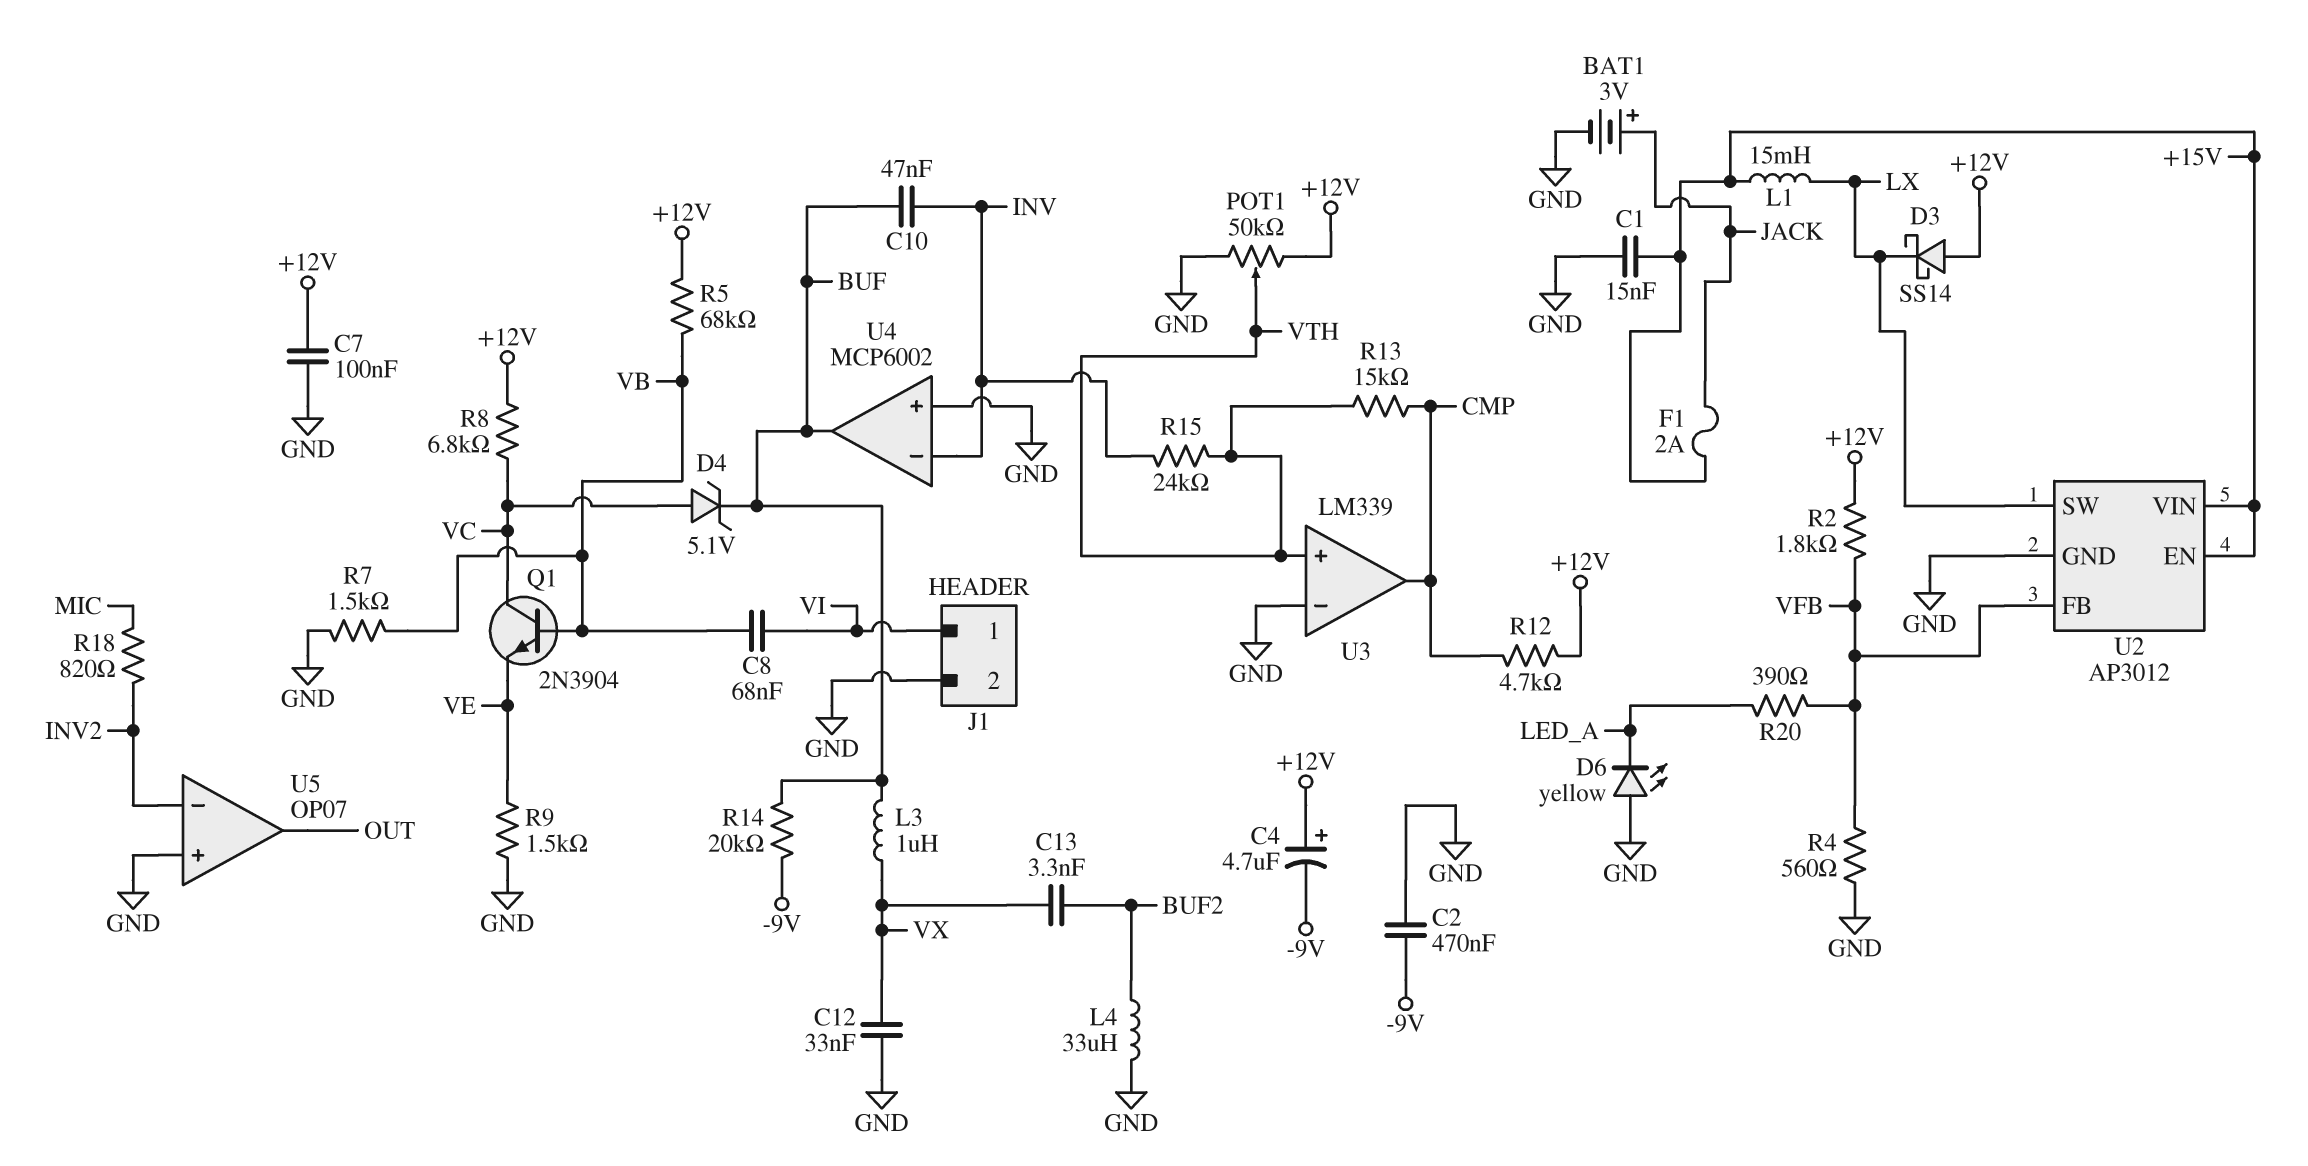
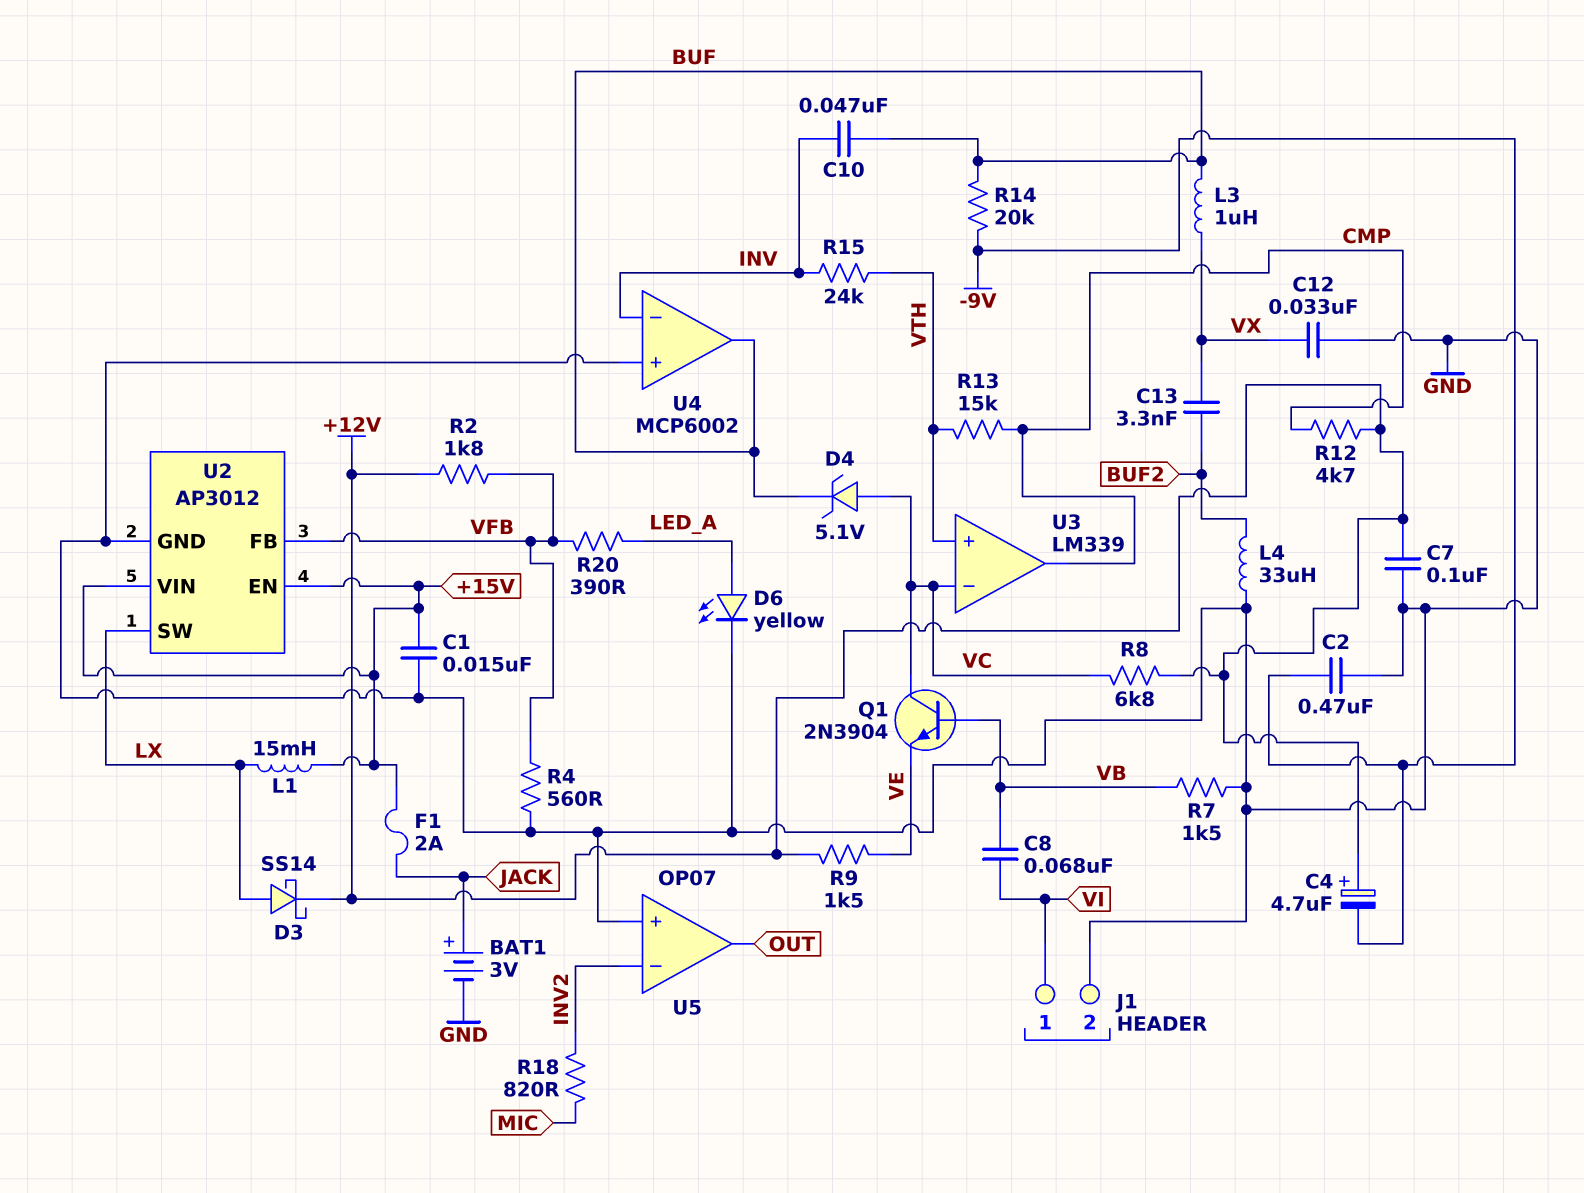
D3: schottky SS14 (A +12V, K LX) -> schottky SS14 (A LX, K +12V)
D6: LED yellow (A GND, K LED_A) -> LED yellow (A LED_A, K GND)
POT1: 50k (+12V, GND, wiper VTH) -> none
R5: 68k (+12V, VB) -> none
R9: 1.5k (GND, VE) -> 1.5k (+12V, VE)
U3 pin in-: GND -> VC

